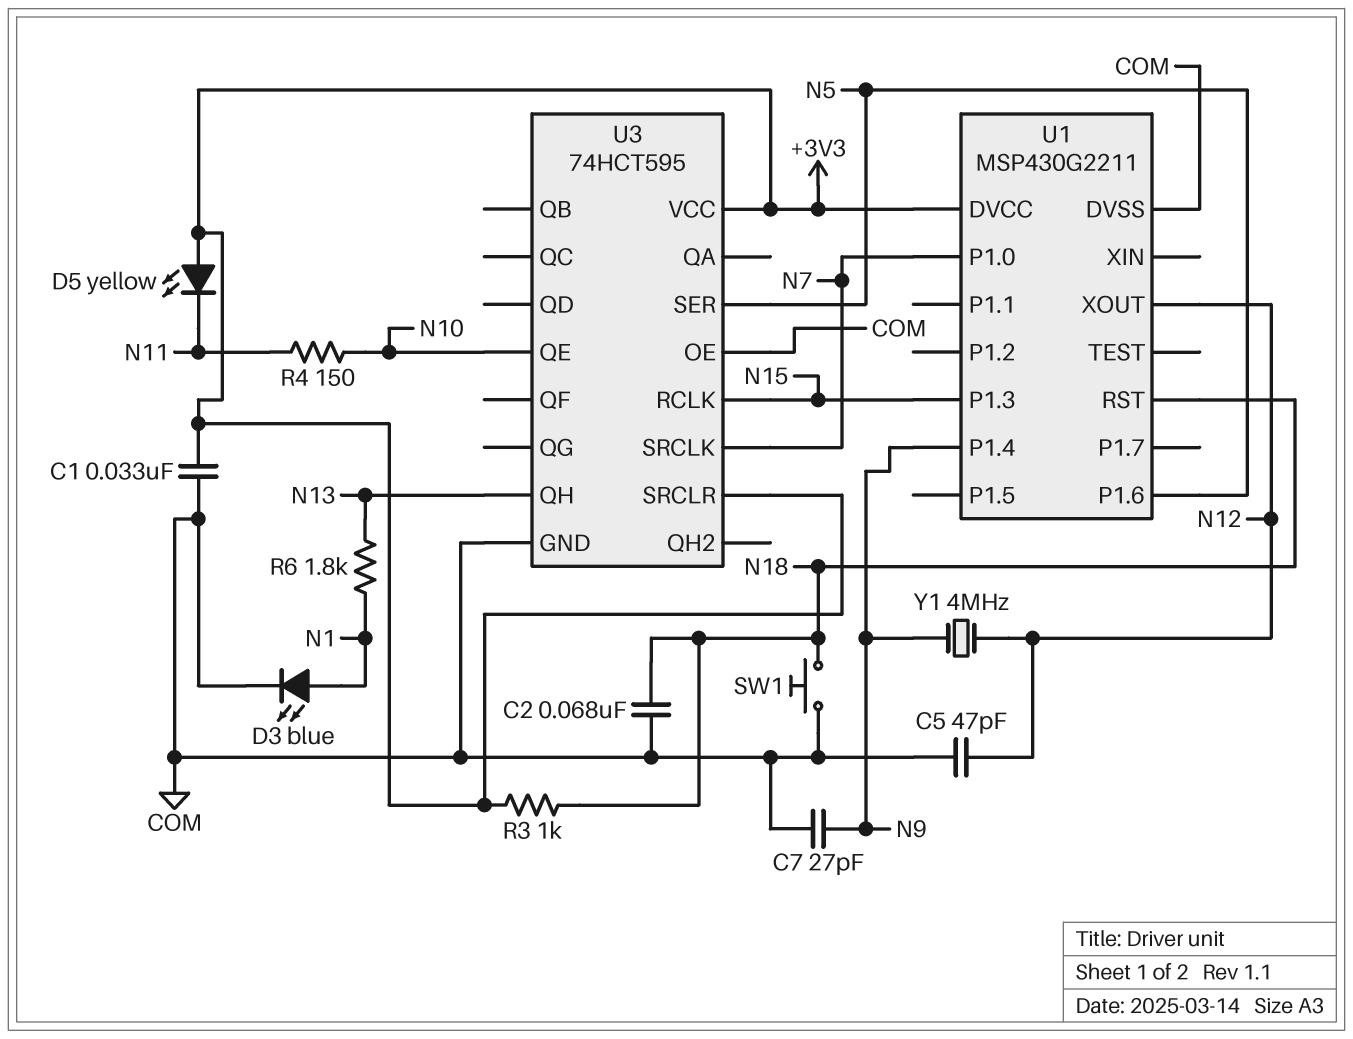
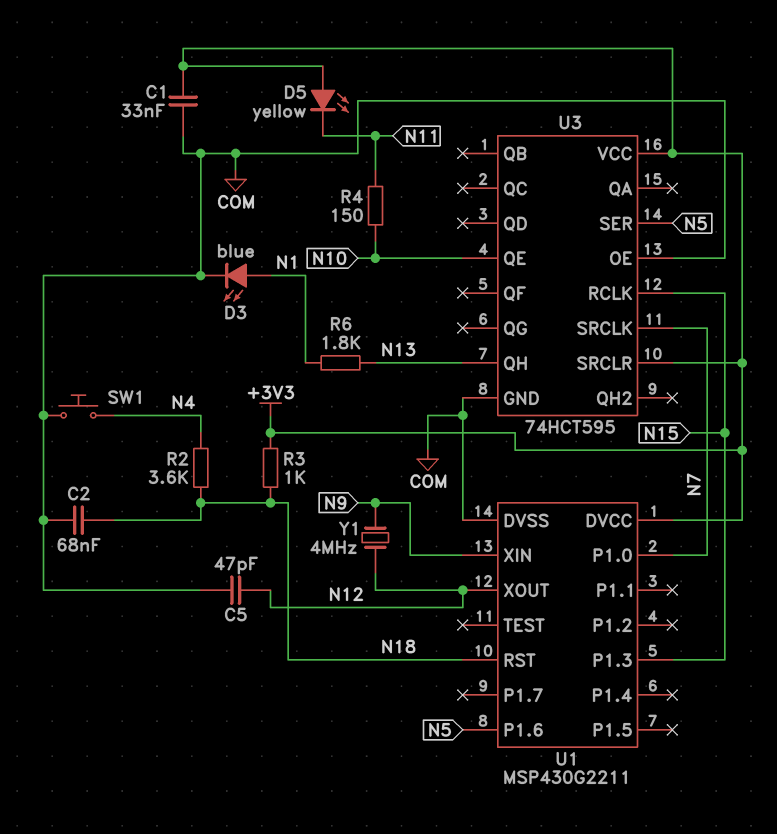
C7: 27pF (COM, N9) -> none
R2: none -> 3.6k (N4, N18)
SW1: button (COM, N18) -> button (COM, N4)
U1 pin P1.4: N9 -> none
U1 pin XIN: none -> N9

